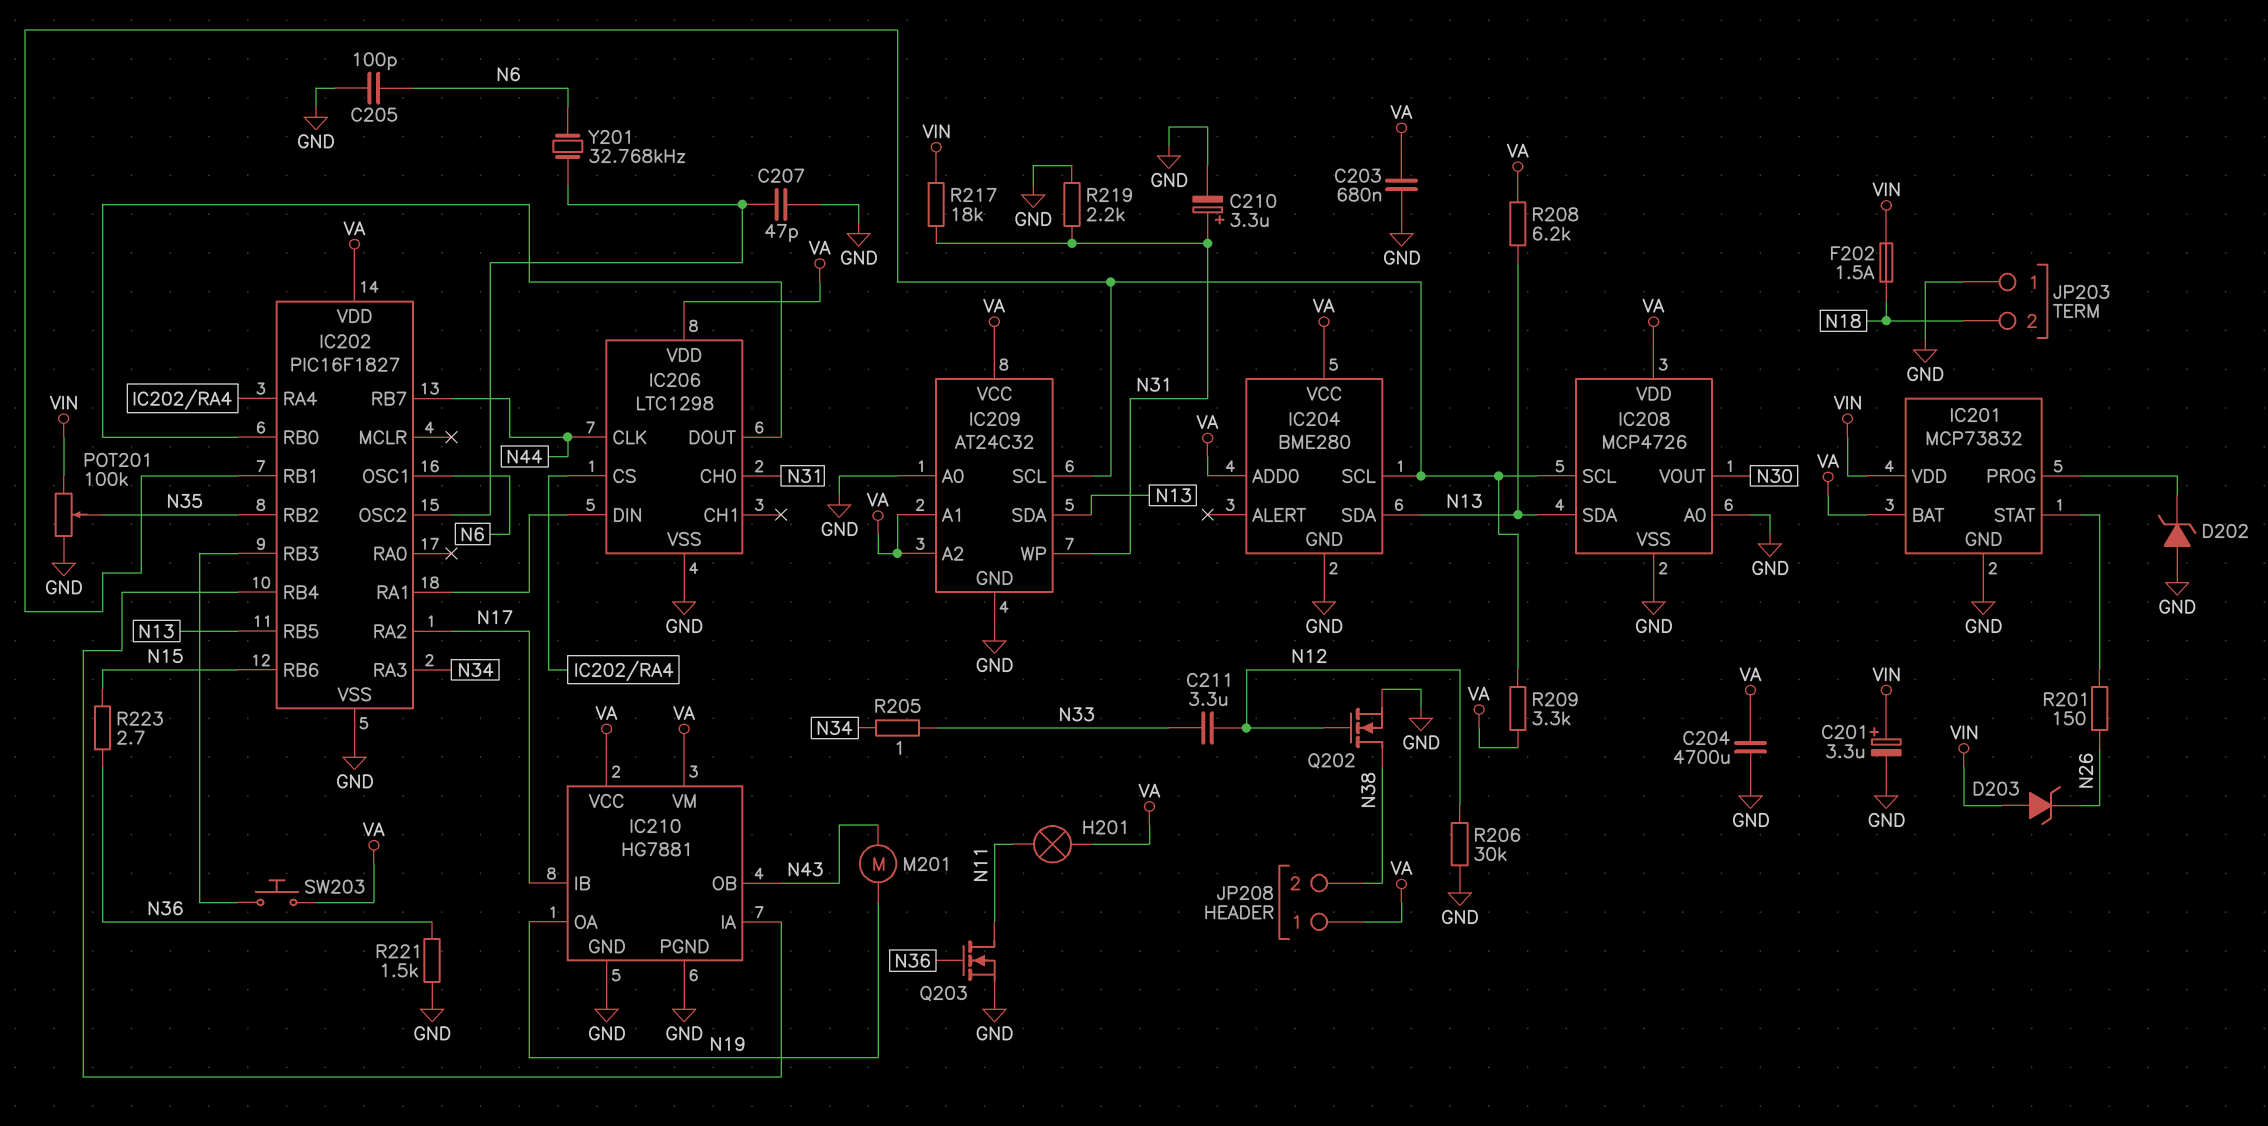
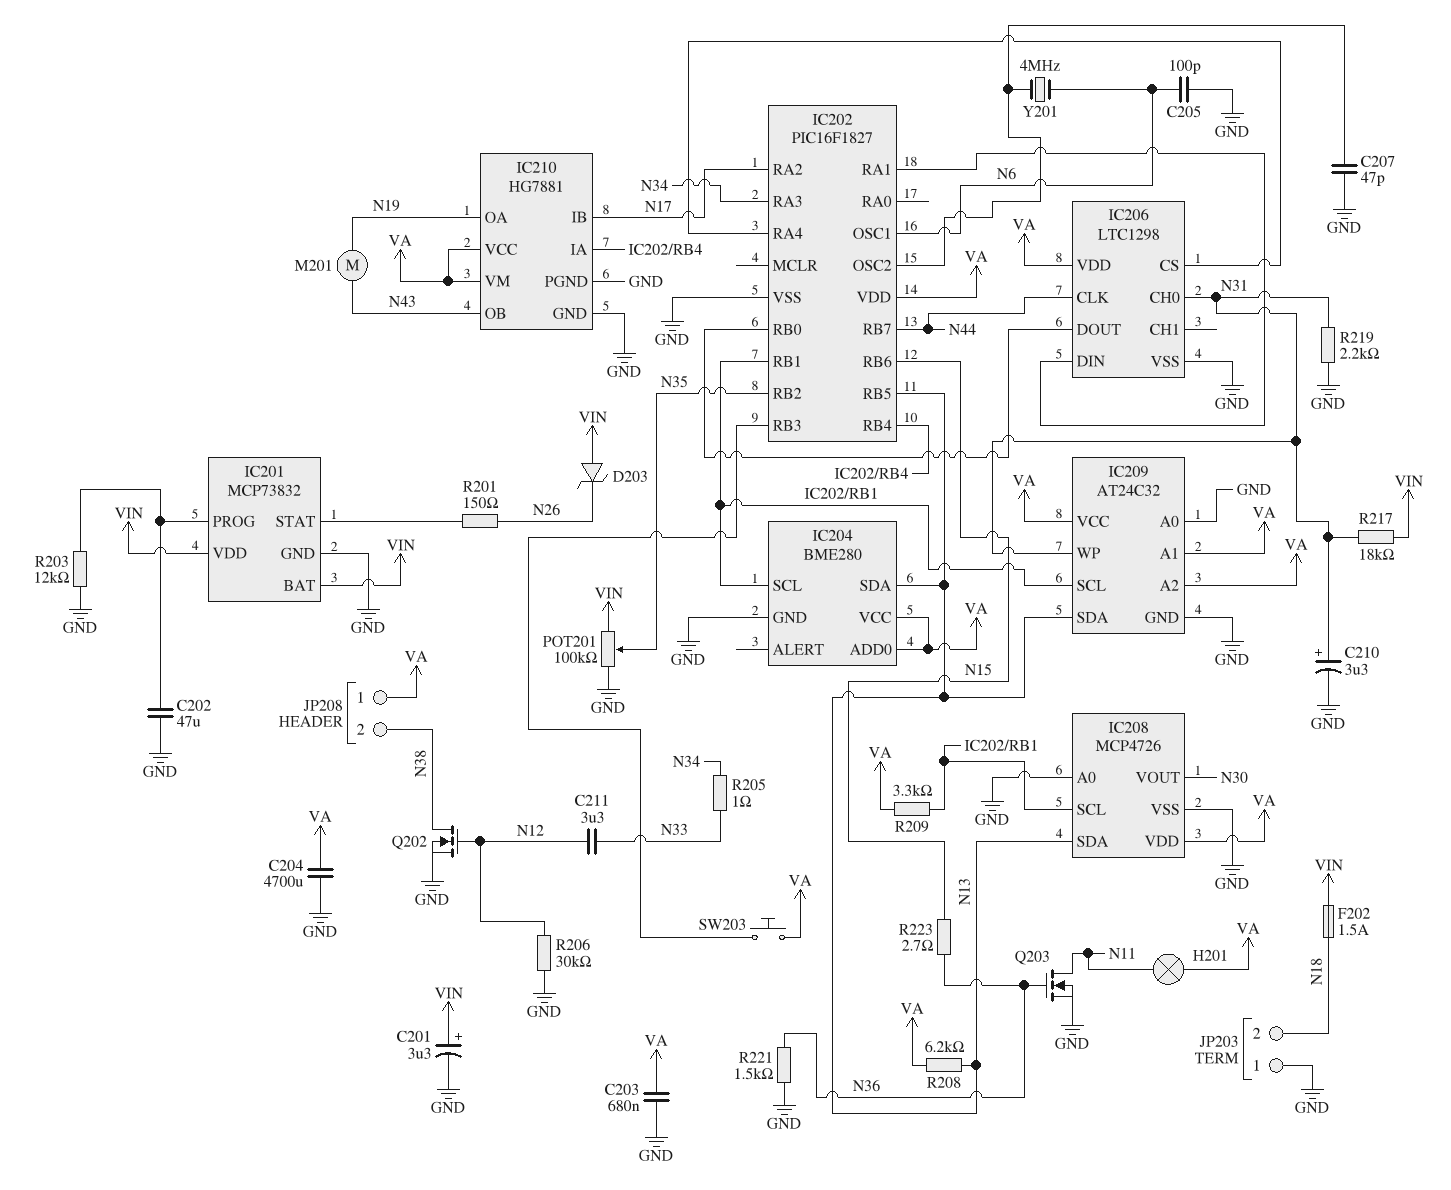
C202: none -> 47uF (GND, IC201/PROG)
D202: zener (A GND, K IC201/PROG) -> none
IC201 pin BAT: VA -> VIN
R203: none -> 12k (GND, IC201/PROG)
Y201: 32.768kHz (IC202/OSC2, N6) -> 4MHz (IC202/OSC2, N6)

